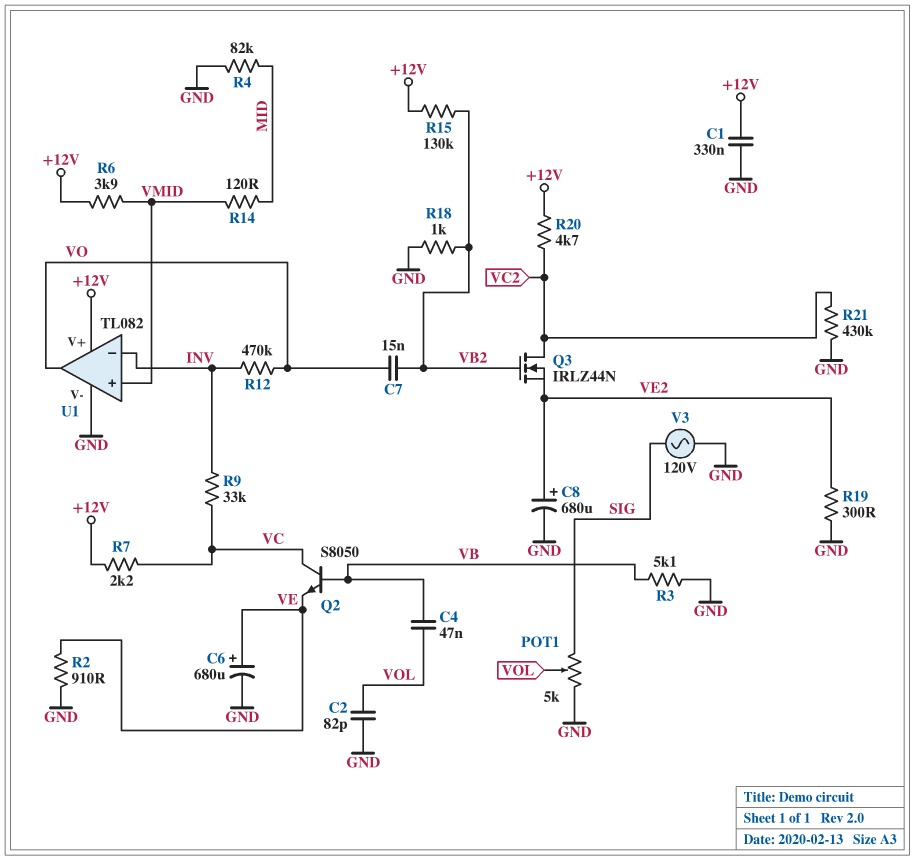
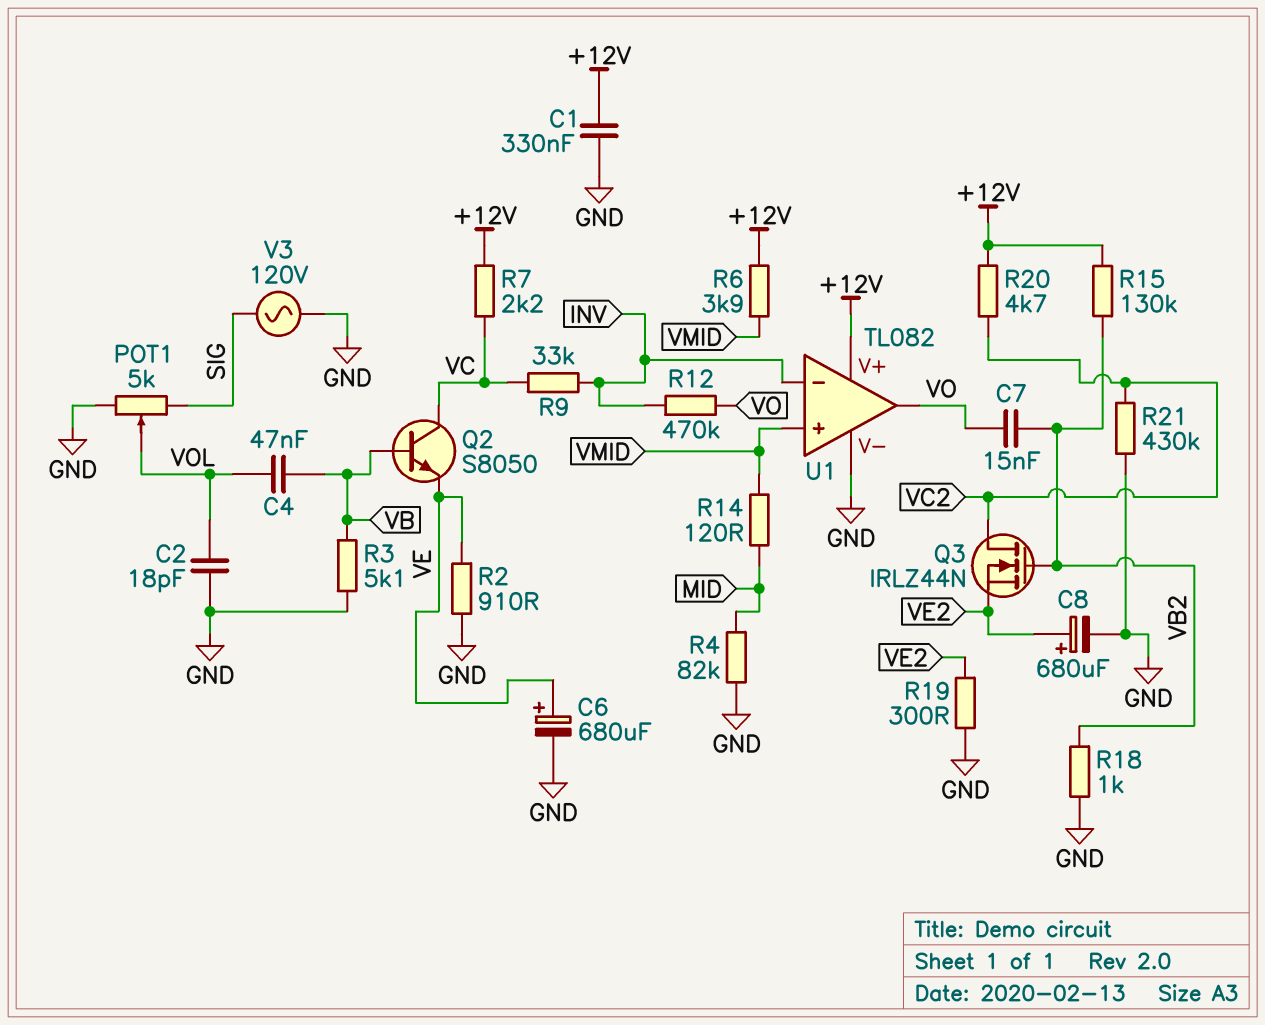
C2: 82pF (GND, VOL) -> 18pF (GND, VOL)

